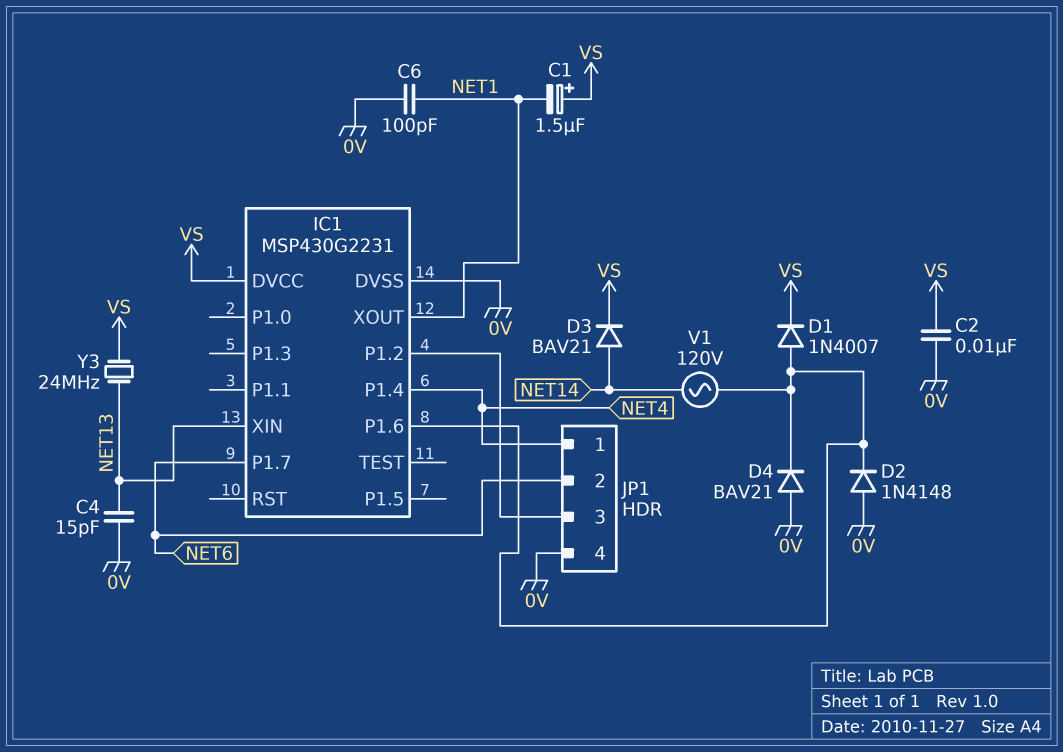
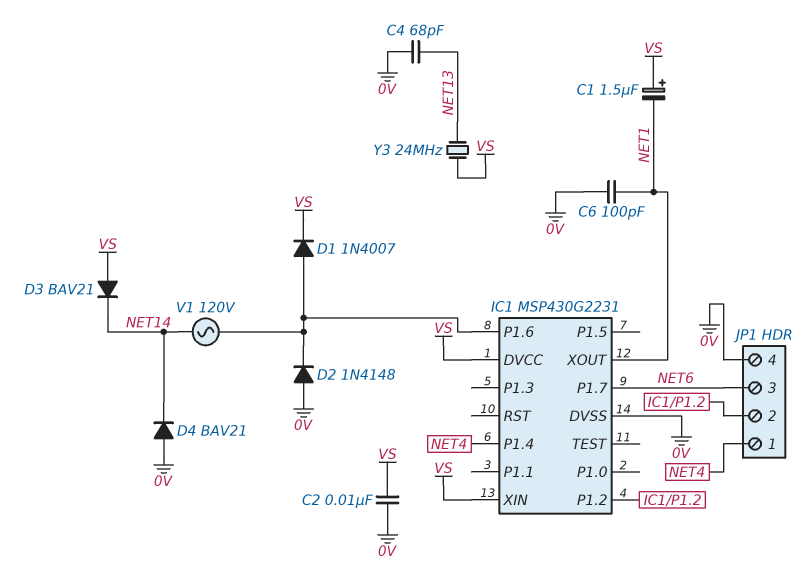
C4: 15pF (0V, NET13) -> 68pF (0V, NET13)
D3: diode BAV21 (A NET14, K VS) -> diode BAV21 (A VS, K NET14)
D4: diode BAV21 (A 0V, K IC1/P1.6) -> diode BAV21 (A 0V, K NET14)
IC1 pin XIN: NET13 -> VS
JP1 pin 2: NET6 -> IC1/P1.2
JP1 pin 3: IC1/P1.2 -> NET6

